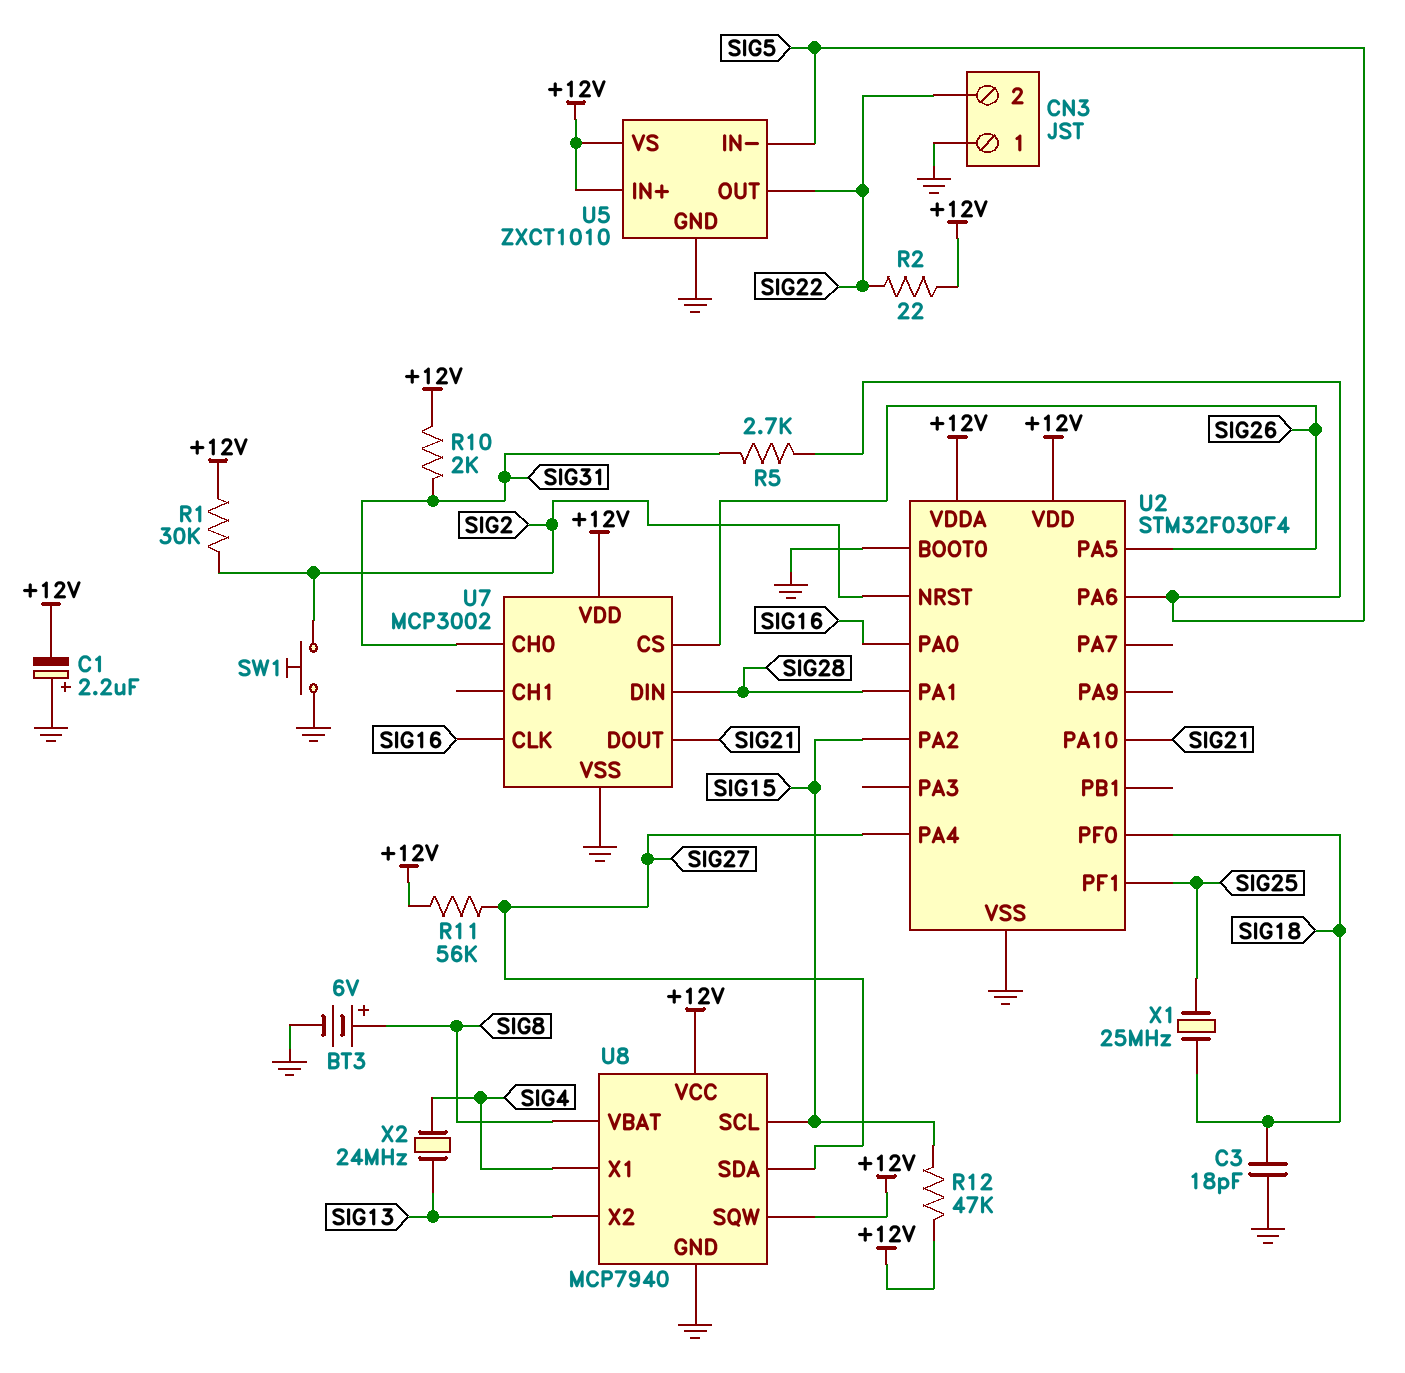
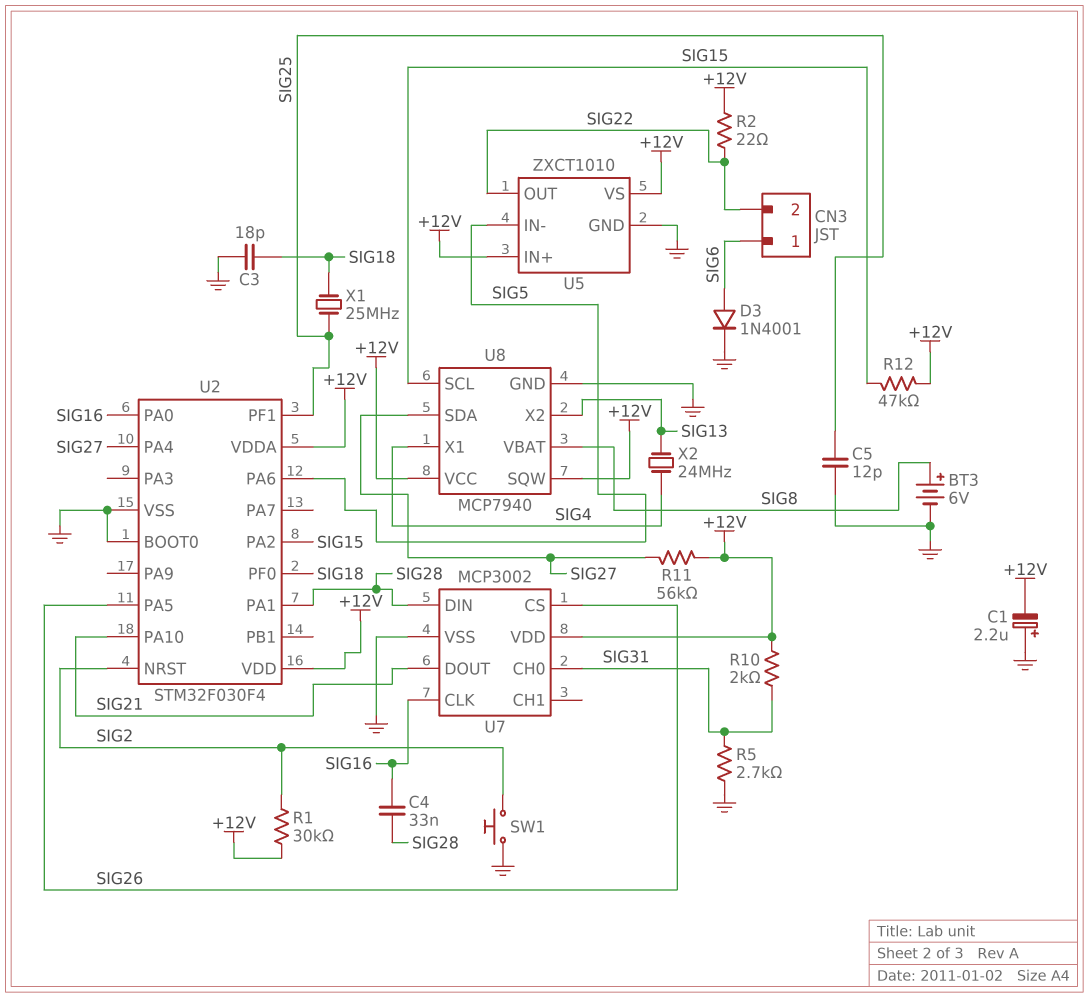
C4: none -> 33nF (SIG16, SIG28)
C5: none -> 12pF (GND, SIG25)
CN3 pin 1: GND -> SIG6
D3: none -> diode 1N4001 (A SIG6, K GND)
R5: 2.7k (SIG5, SIG31) -> 2.7k (GND, SIG31)

